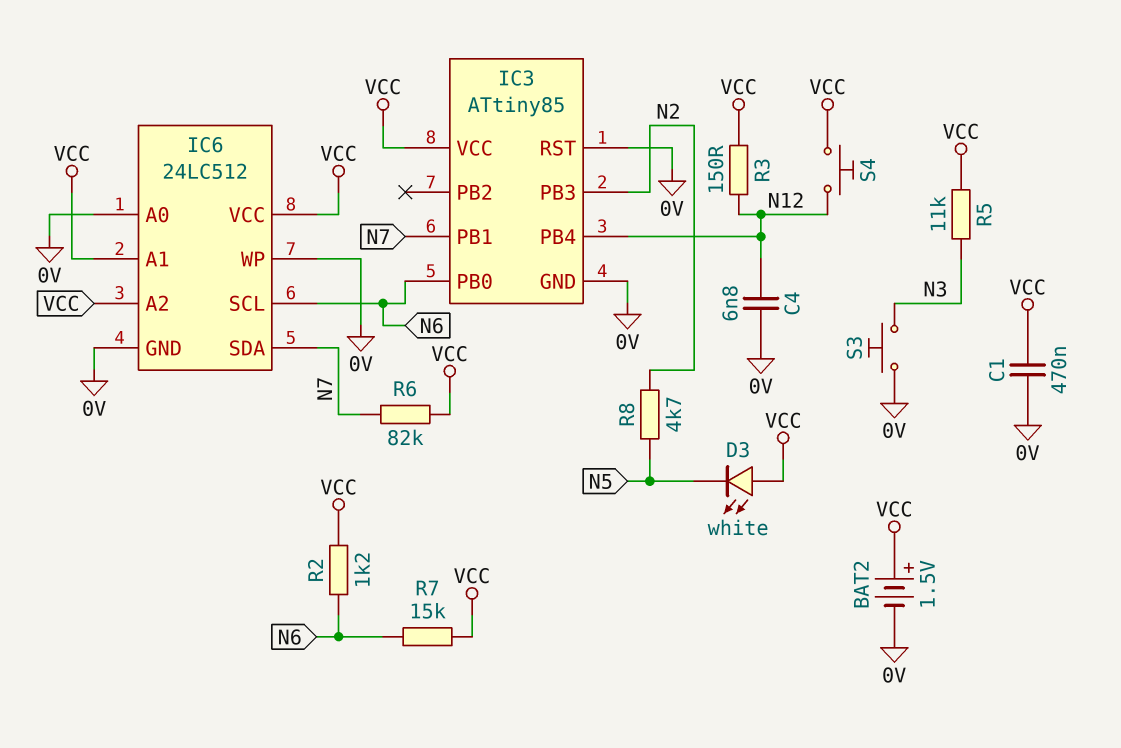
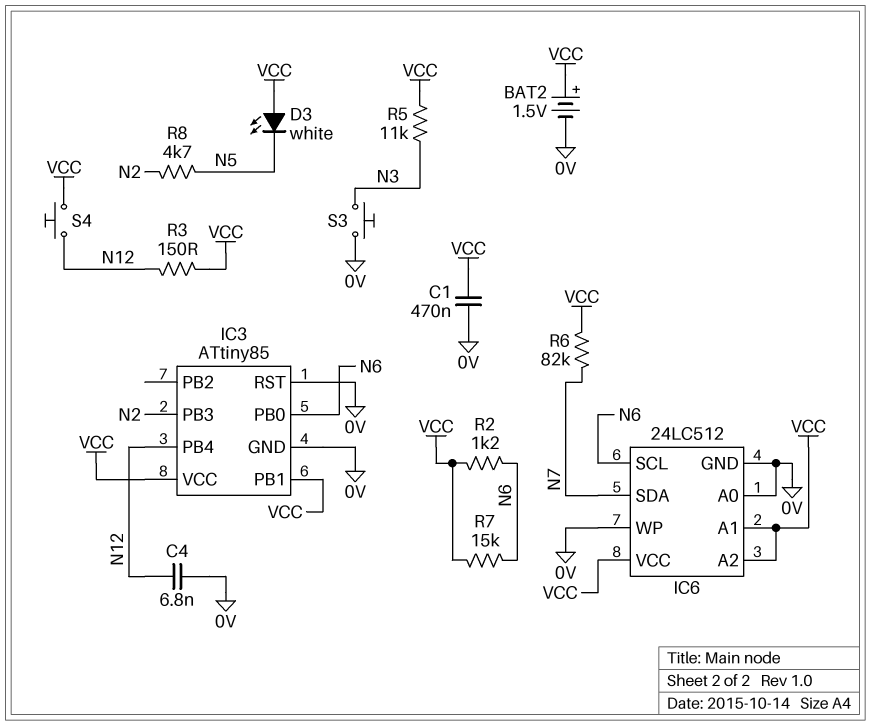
IC3 pin PB1: N7 -> VCC

